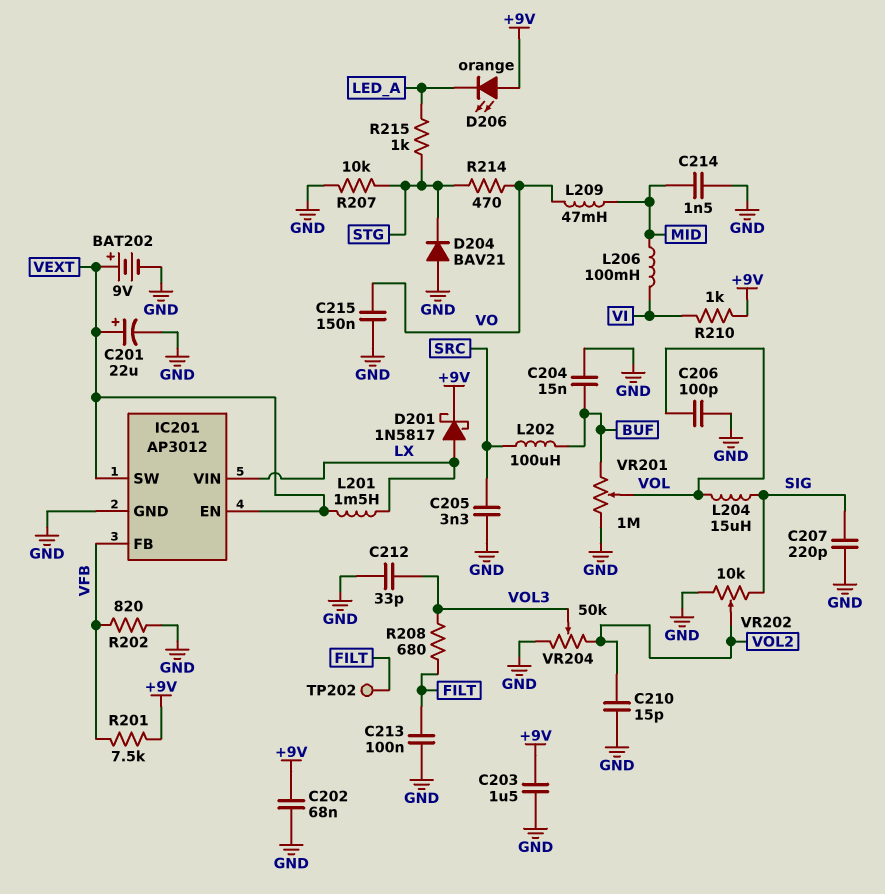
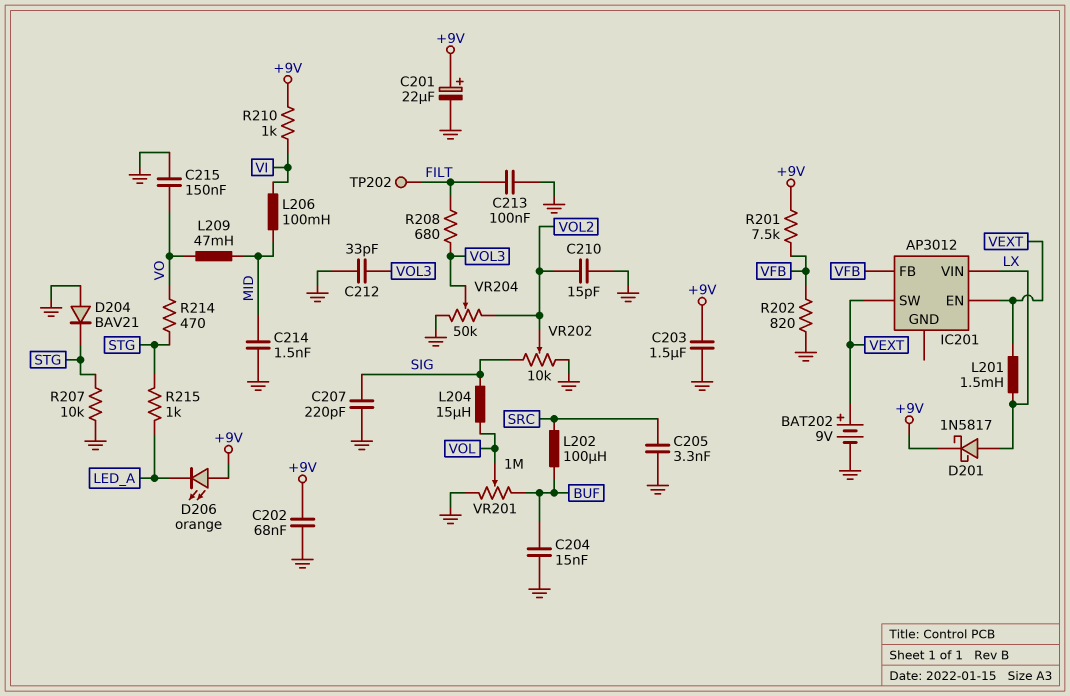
C201: 22uF (plus VEXT, minus GND) -> 22uF (plus +9V, minus GND)
C206: 100pF (GND, VOL) -> none
IC201 pin GND: GND -> none

